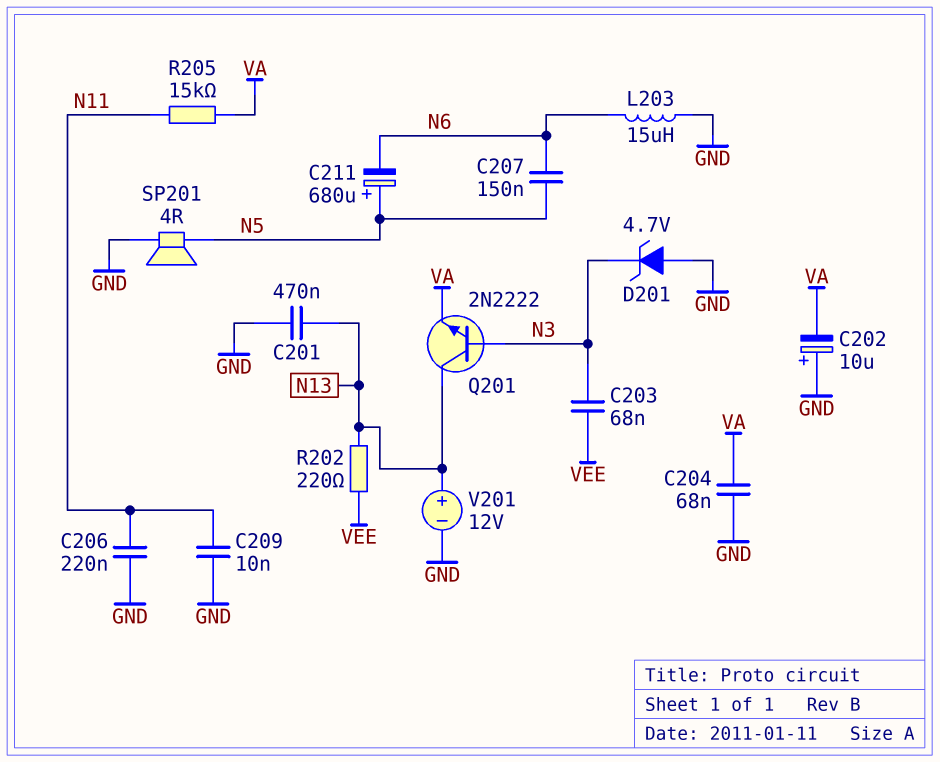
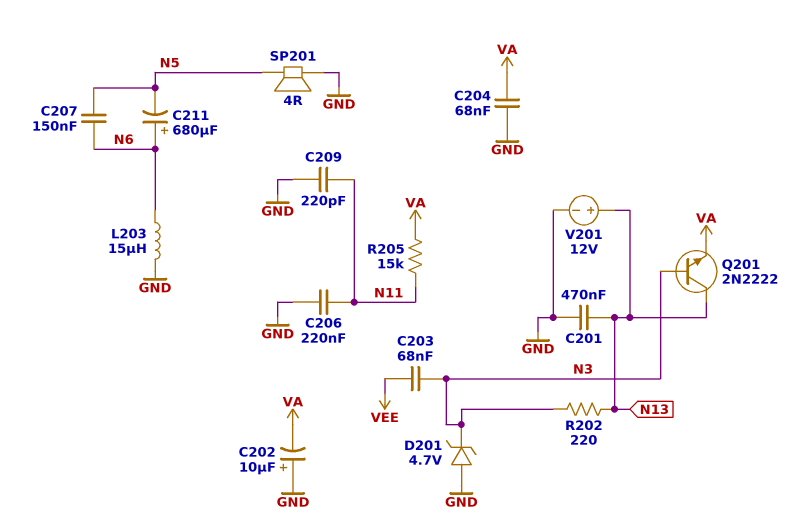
C209: 10nF (GND, N11) -> 220pF (GND, N11)
C211: 680uF (plus N5, minus N6) -> 680uF (plus N6, minus N5)
R202: 220 (N13, VEE) -> 220 (N3, N13)

